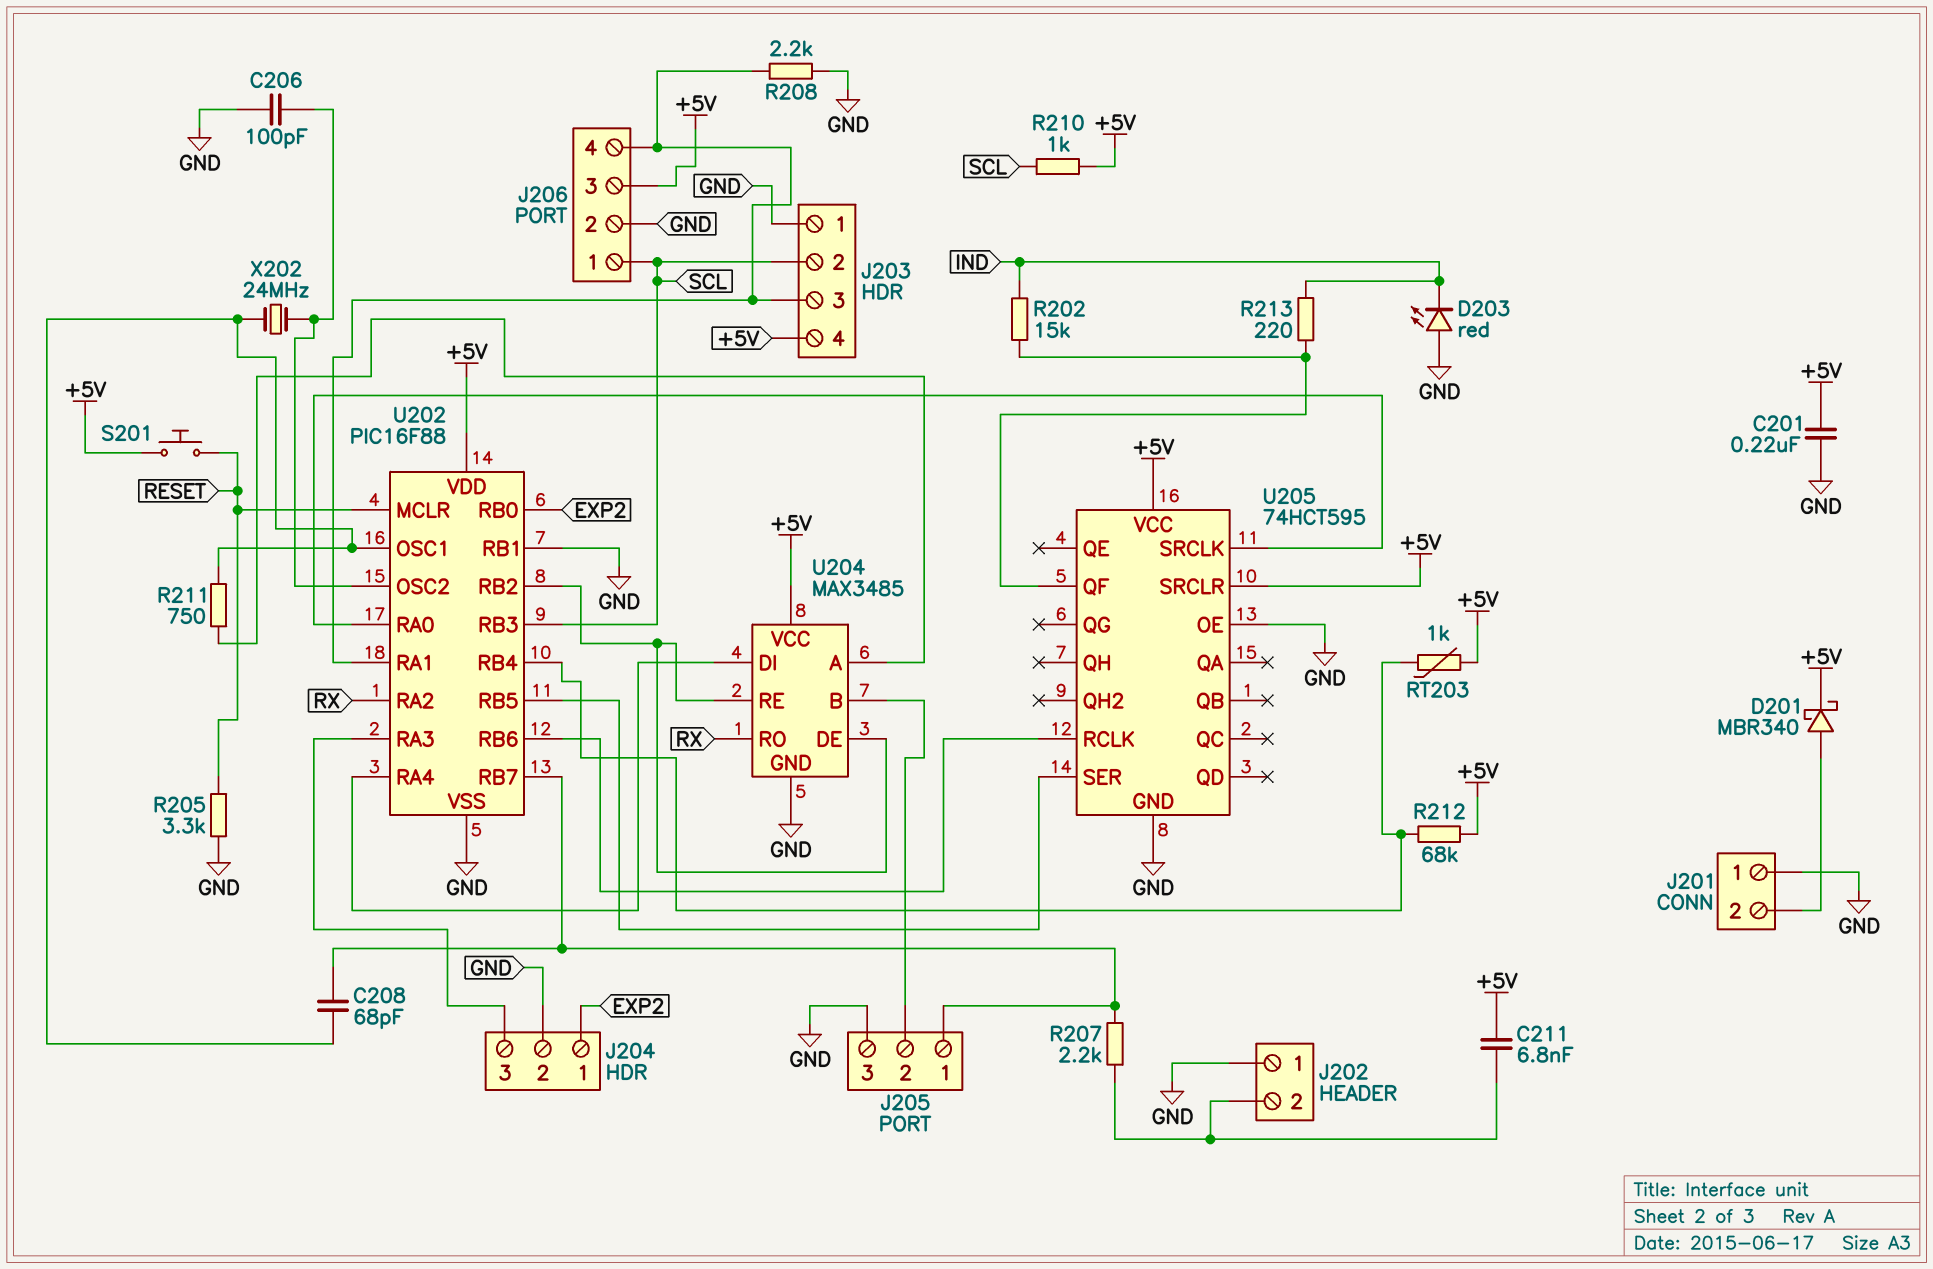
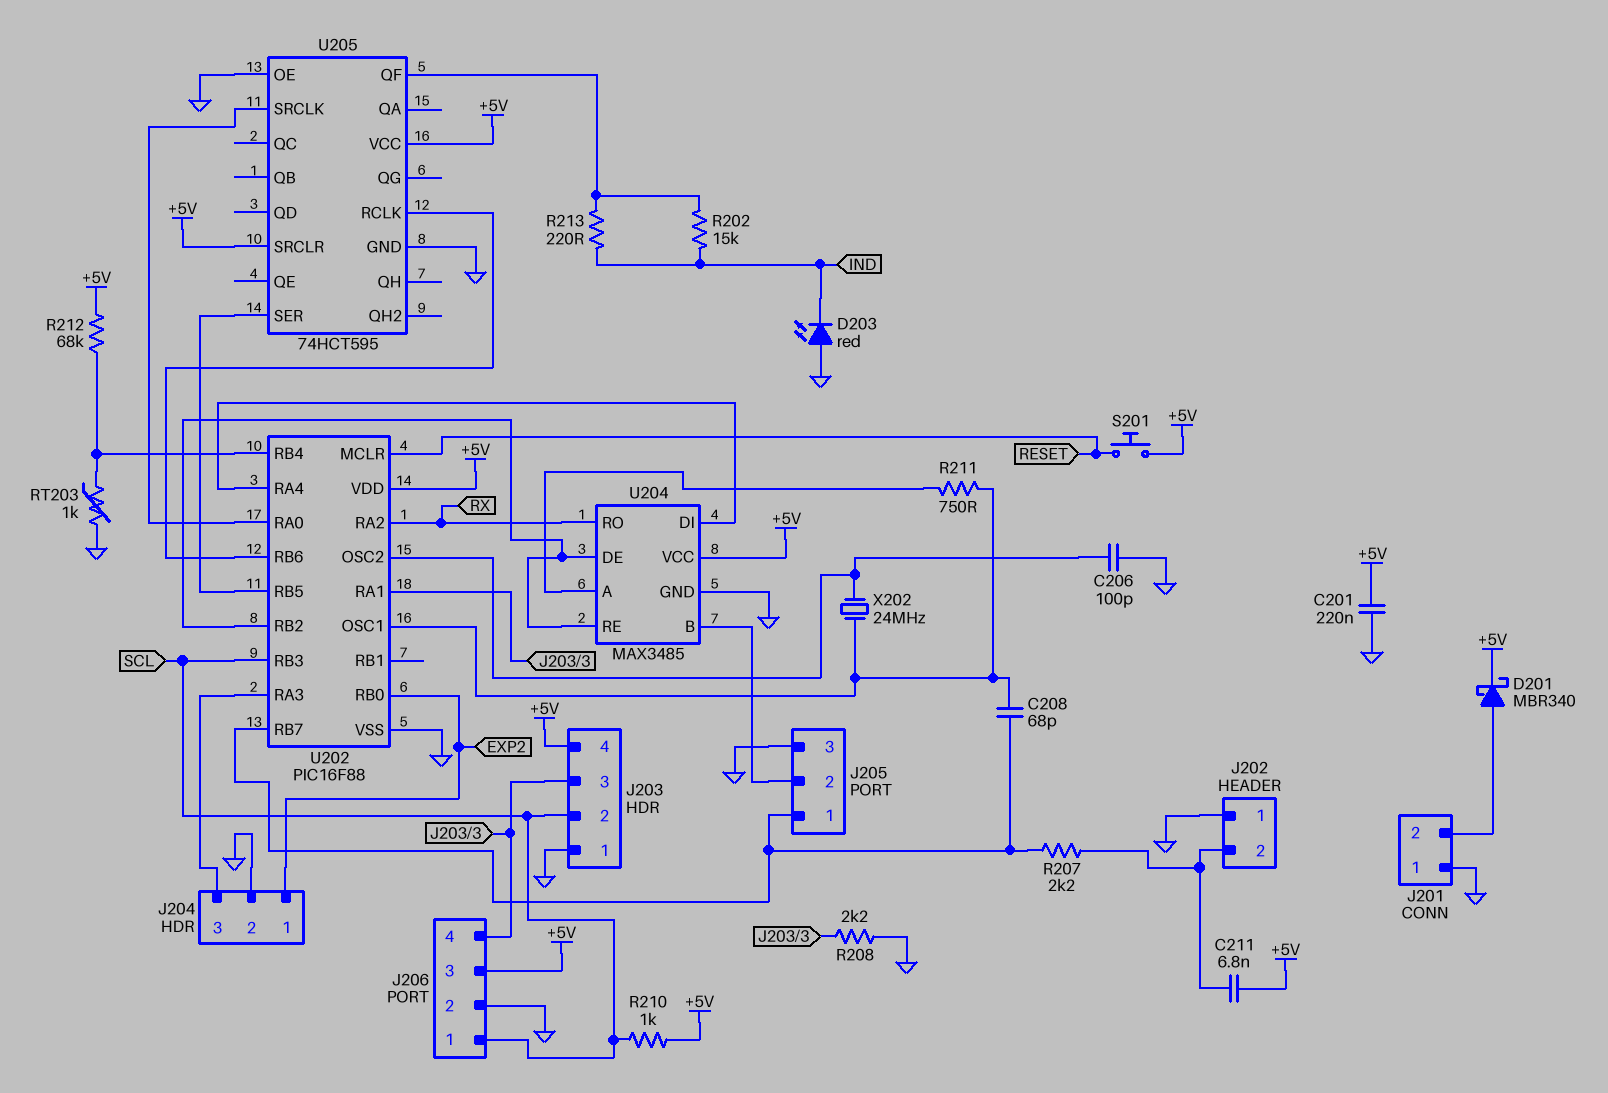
R205: 3.3k (GND, RESET) -> none
RT203: 1k (+5V, U202/RB4) -> 1k (GND, U202/RB4)
U202 pin RB1: GND -> none

